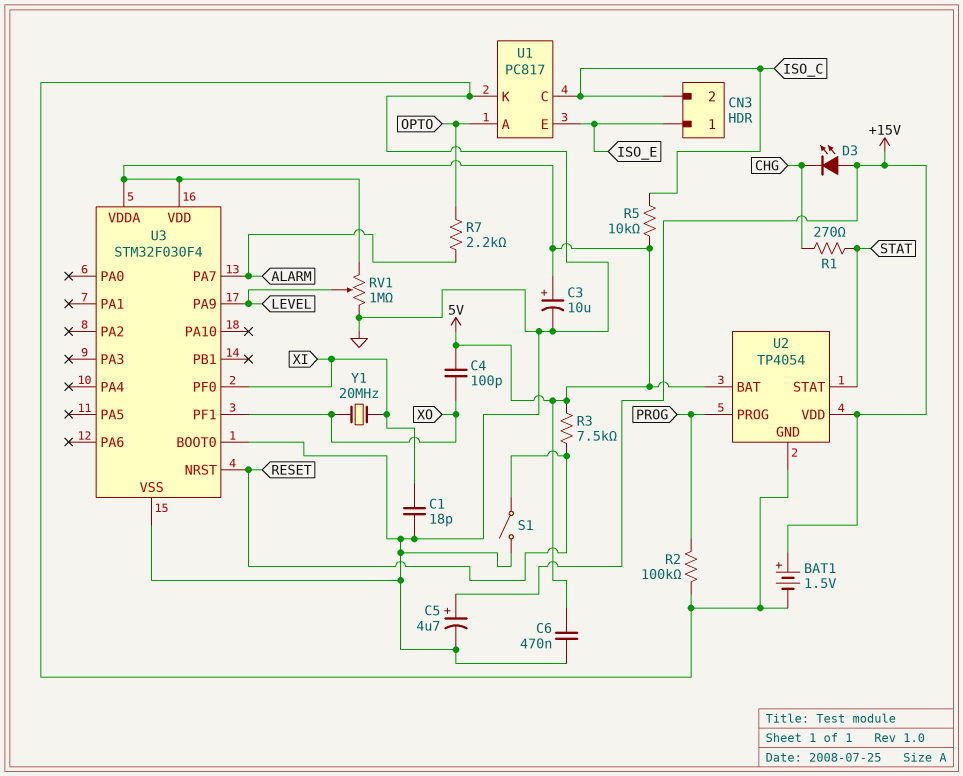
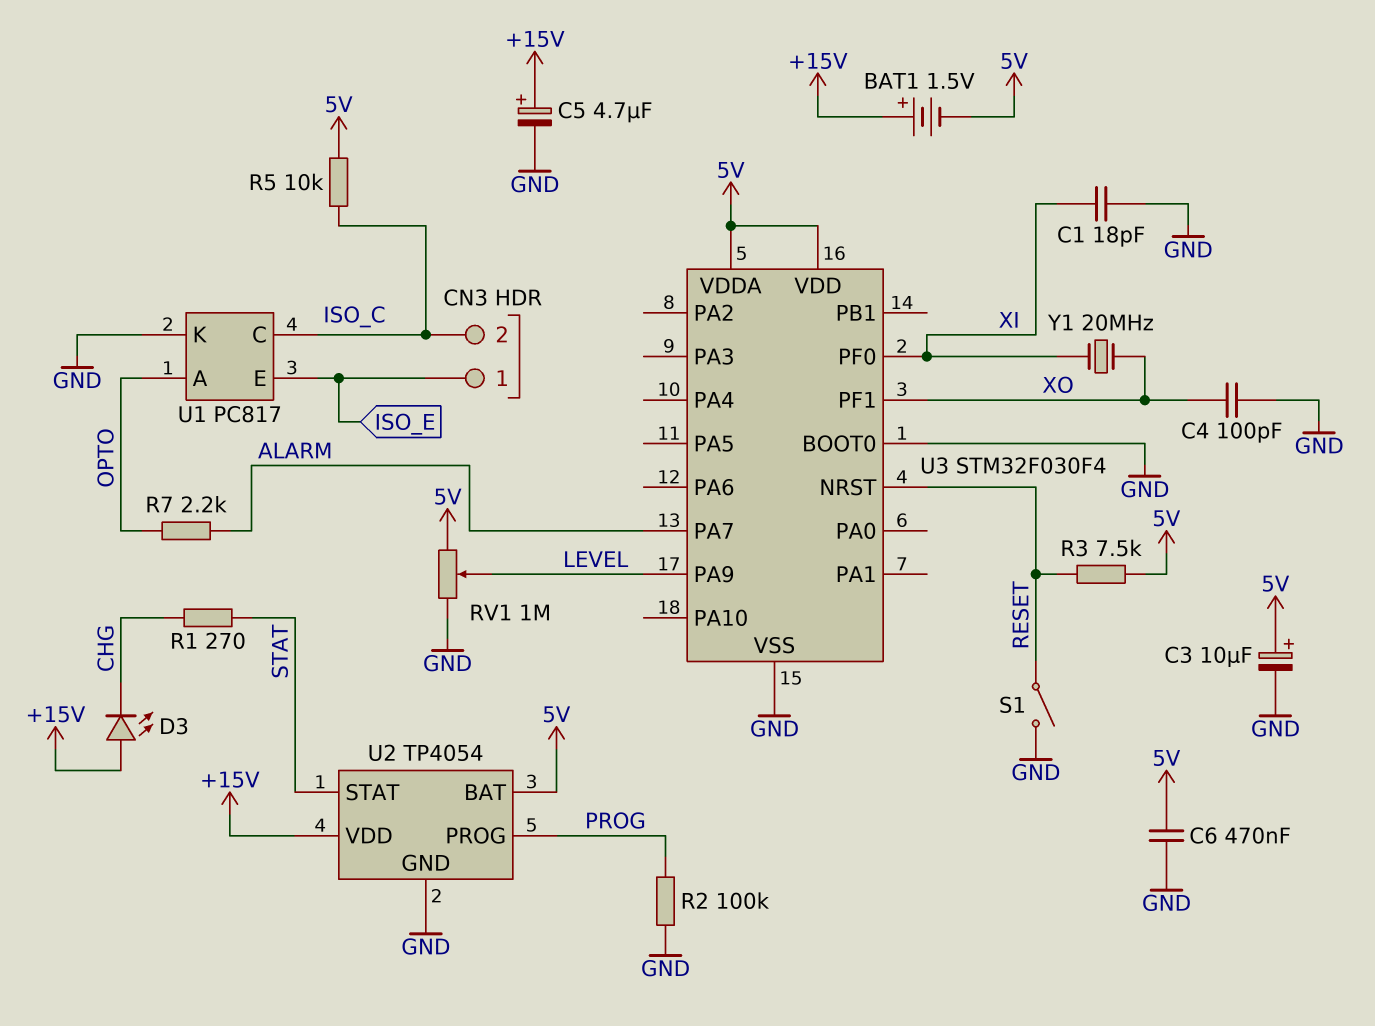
BAT1: 1.5V (plus +15V, minus GND) -> 1.5V (plus +15V, minus 5V)
C4: 100pF (5V, XO) -> 100pF (GND, XO)

